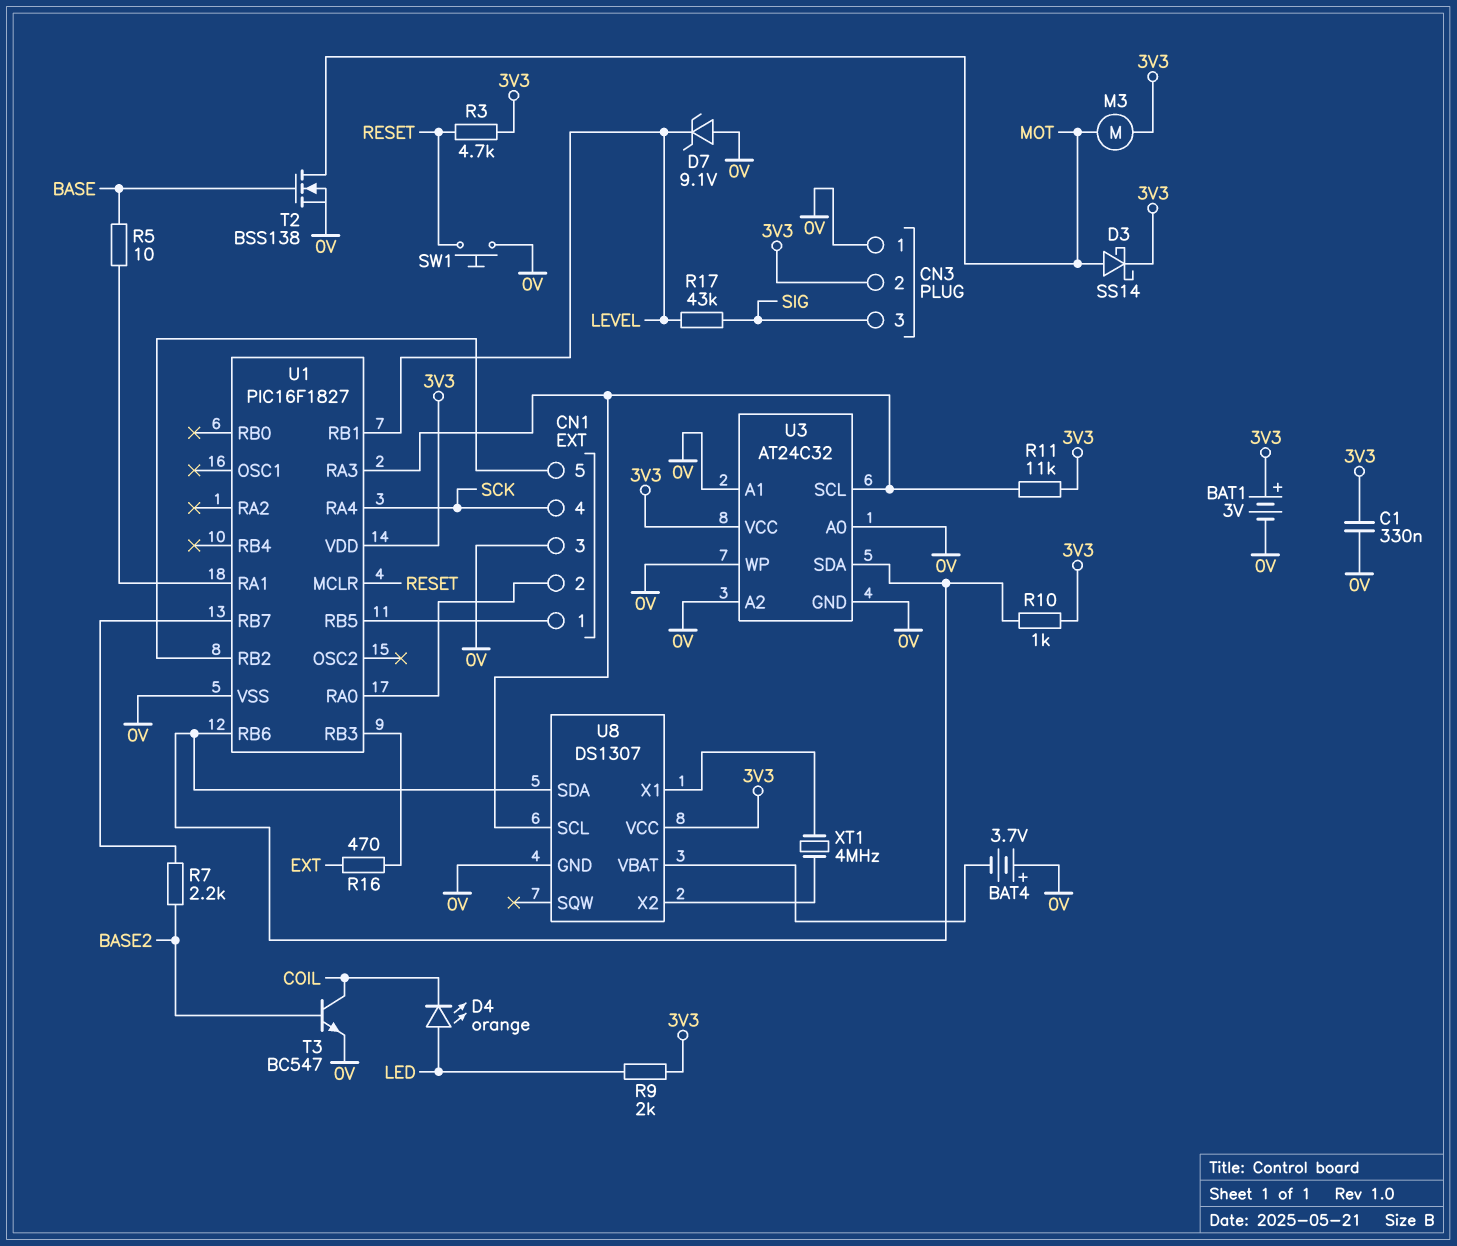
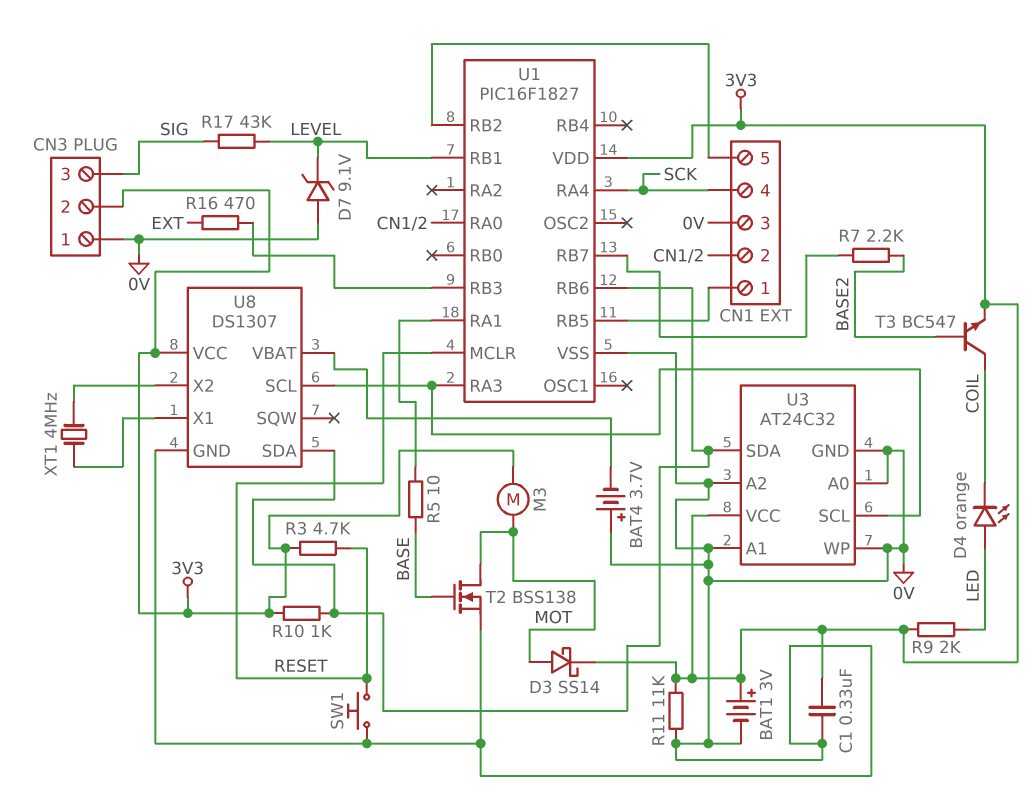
R11: 11k (3V3, U1/RA3) -> 11k (0V, 3V3)
T3: NPN BC547 (B BASE2, C COIL, E 0V) -> NPN BC547 (B BASE2, C COIL, E 3V3)

